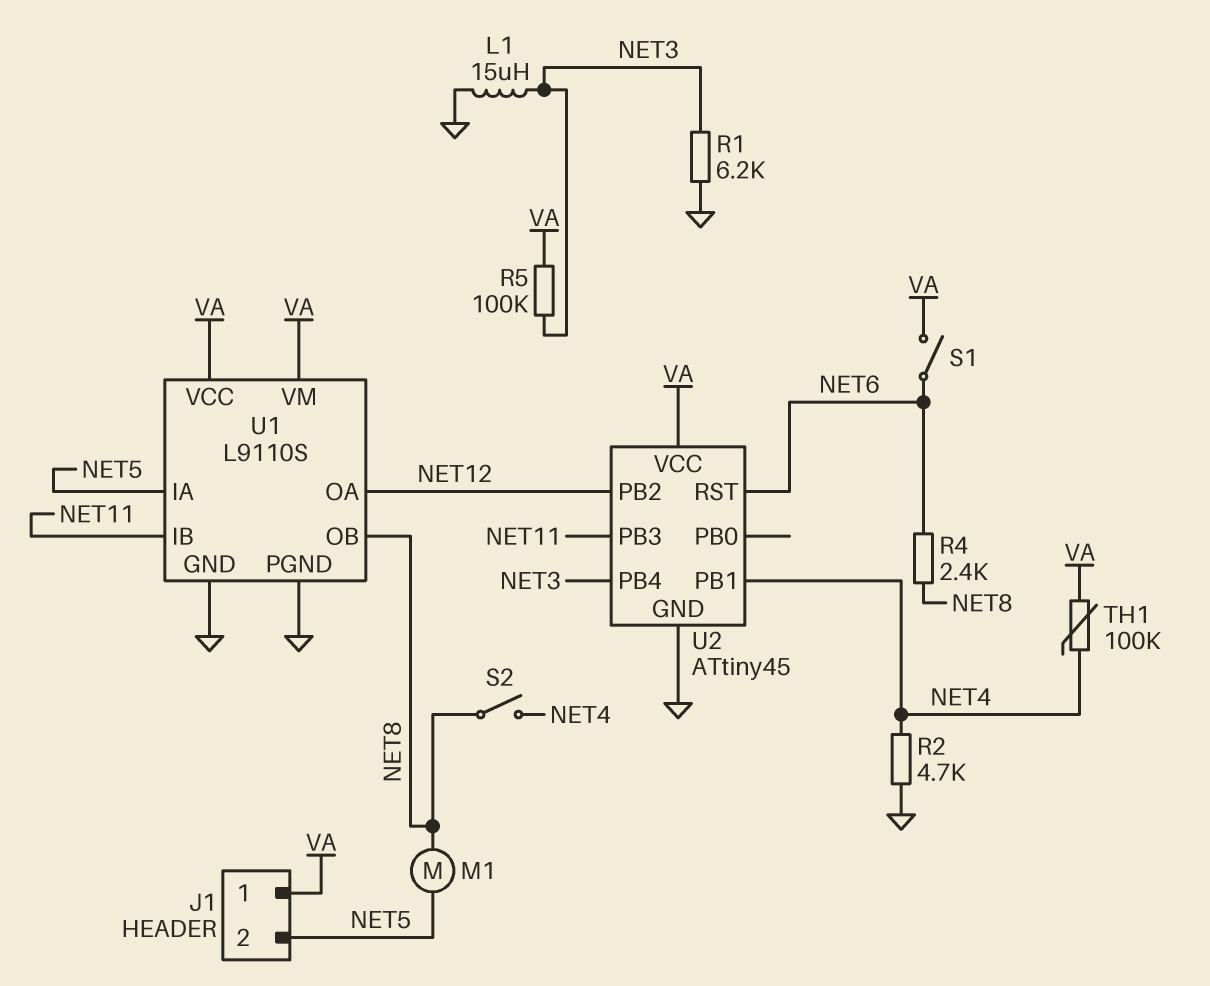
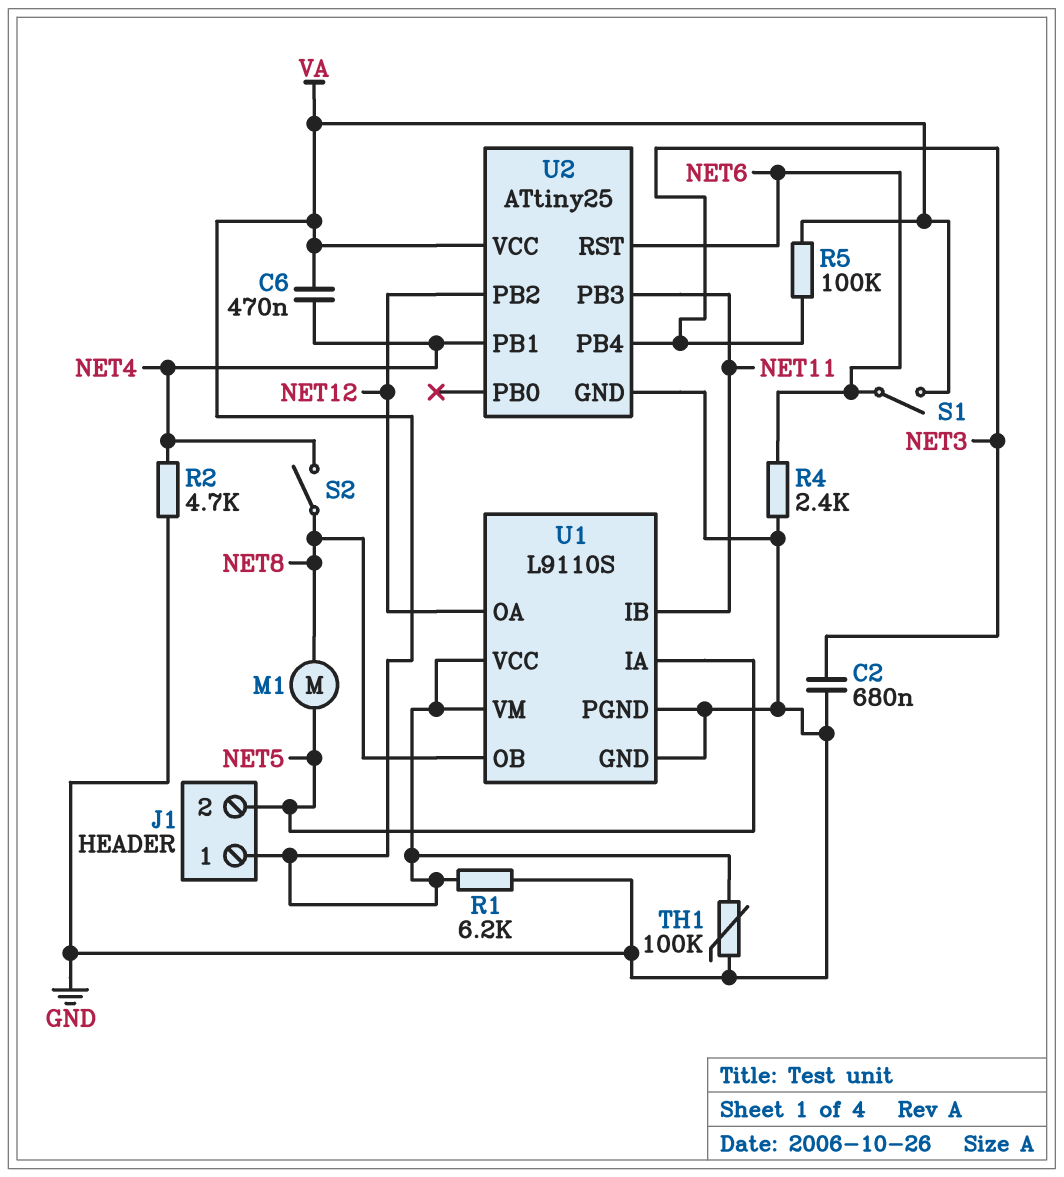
C2: none -> 680nF (GND, NET3)
C6: none -> 470nF (NET4, VA)
L1: 15uH (GND, NET3) -> none
R1: 6.2k (GND, NET3) -> 6.2k (GND, VA)
R4: 2.4k (NET6, NET8) -> 2.4k (GND, NET6)
TH1: 100k (NET4, VA) -> 100k (GND, VA)
U2: ATtiny45 -> ATtiny25

